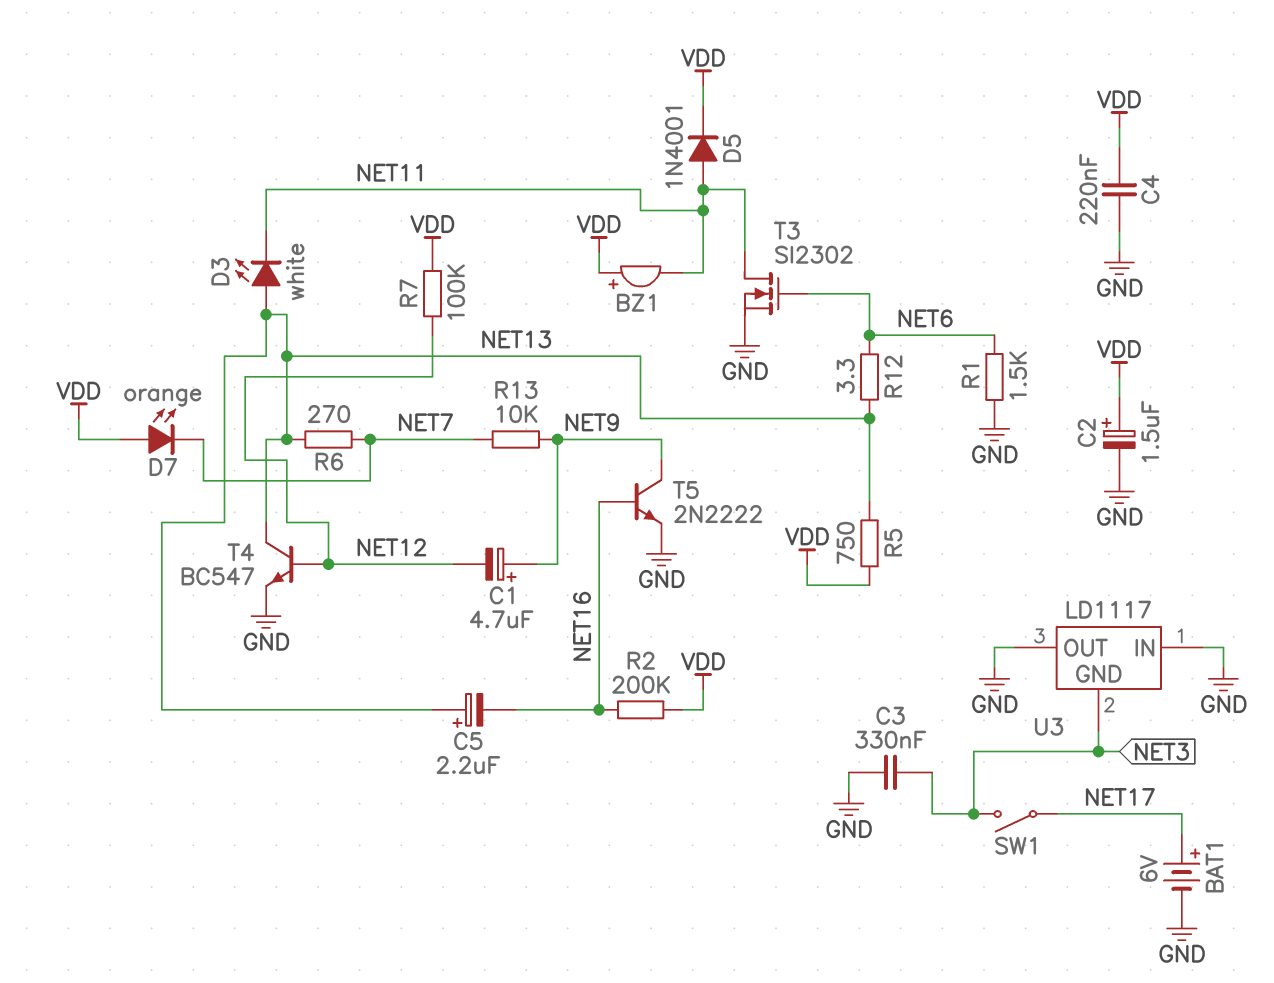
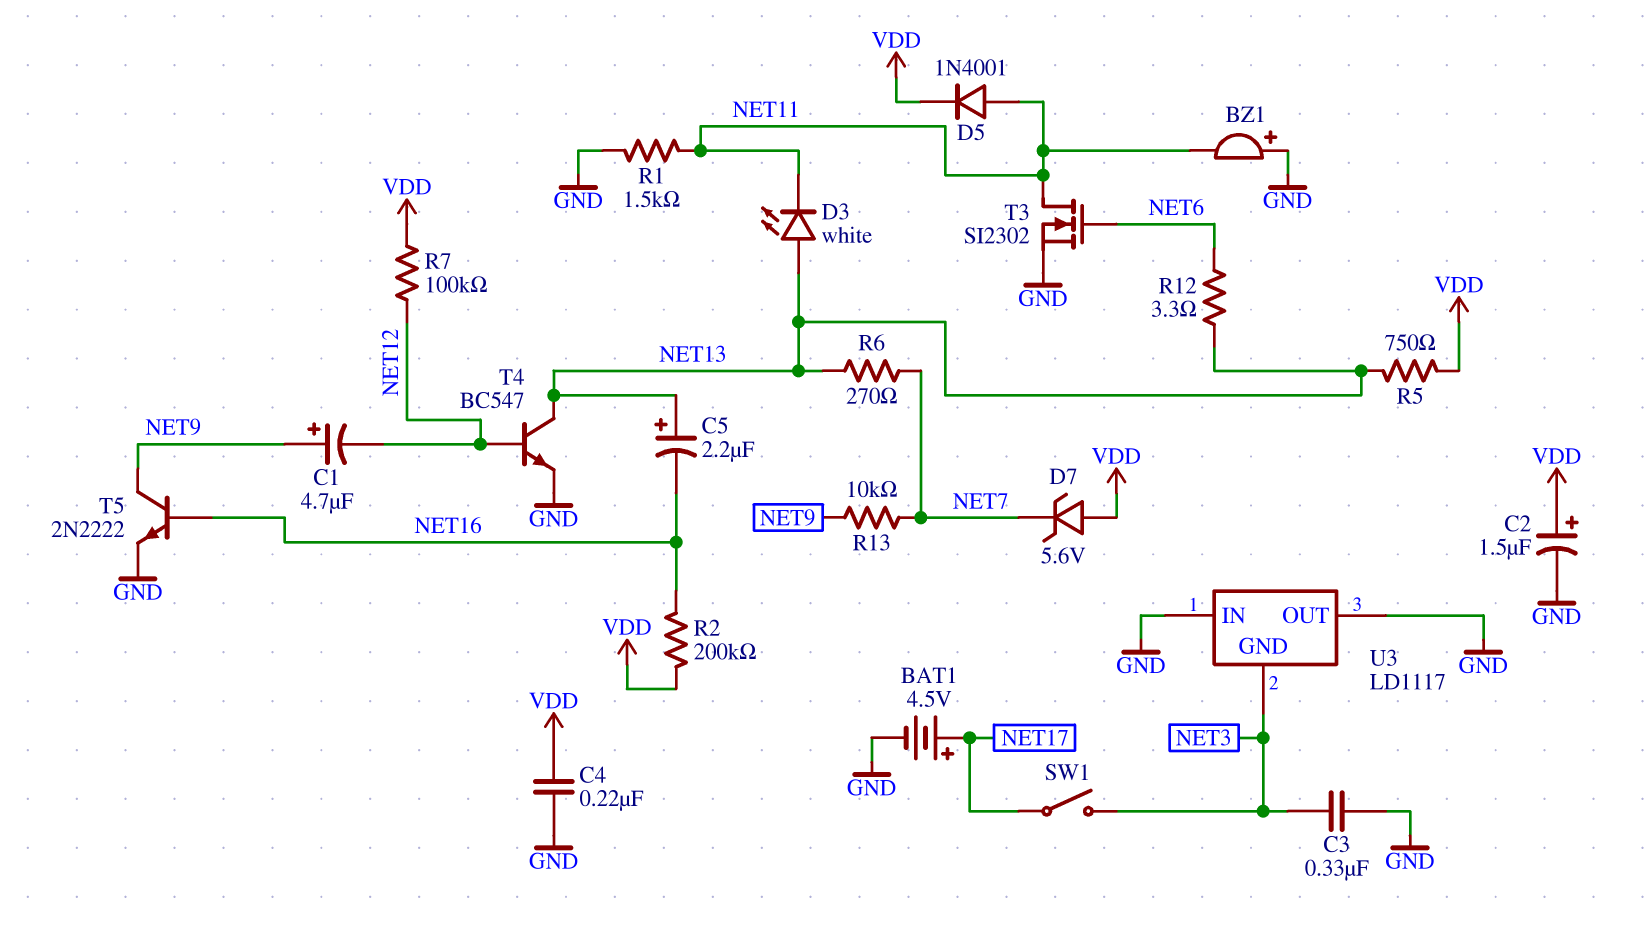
BAT1: 6V (plus NET17, minus GND) -> 4.5V (plus NET17, minus GND)
BZ1: buzzer (plus VDD, minus NET11) -> buzzer (plus GND, minus NET11)
D7: LED orange (A VDD, K NET7) -> zener 5.6V (A VDD, K NET7)
R1: 1.5k (GND, NET6) -> 1.5k (GND, NET11)

